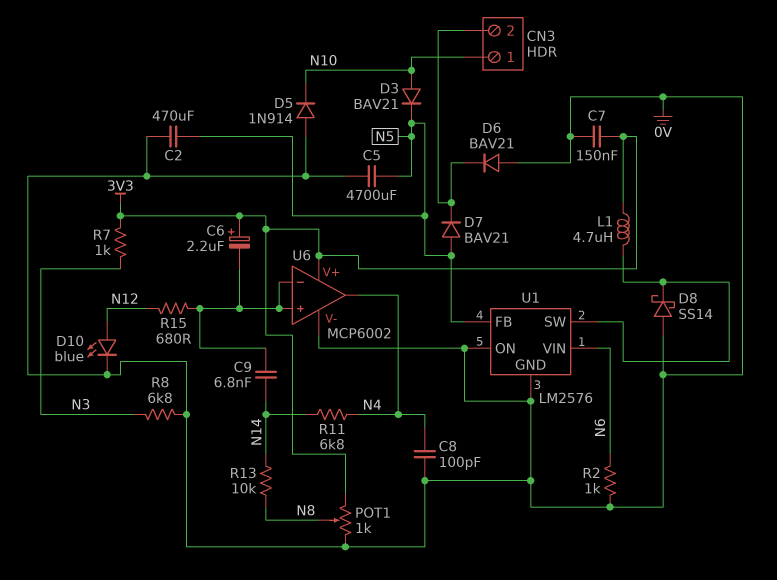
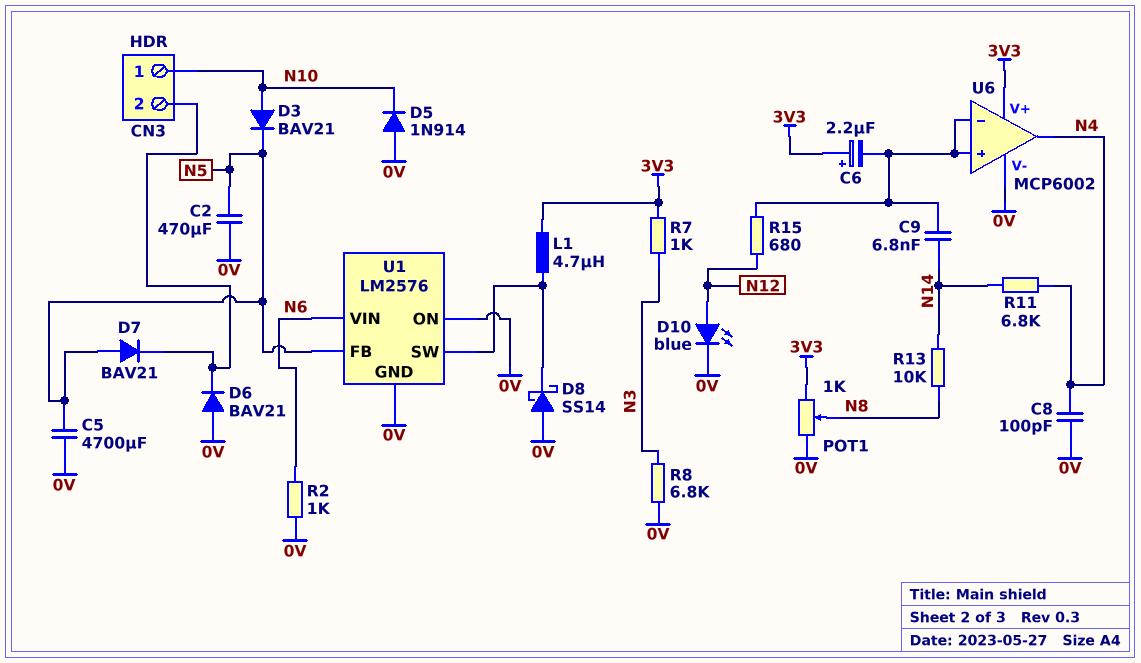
C7: 150nF (0V, 3V3) -> none

